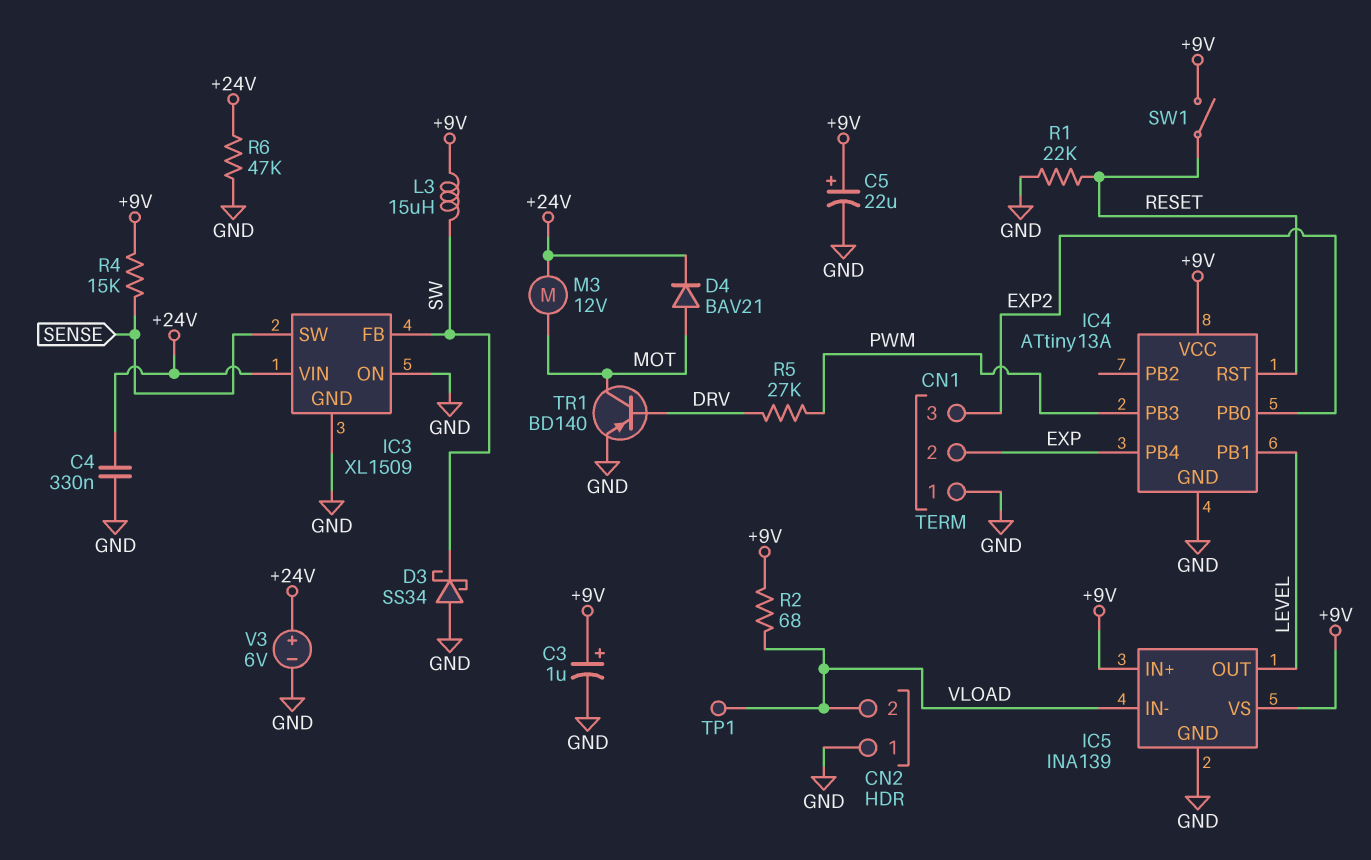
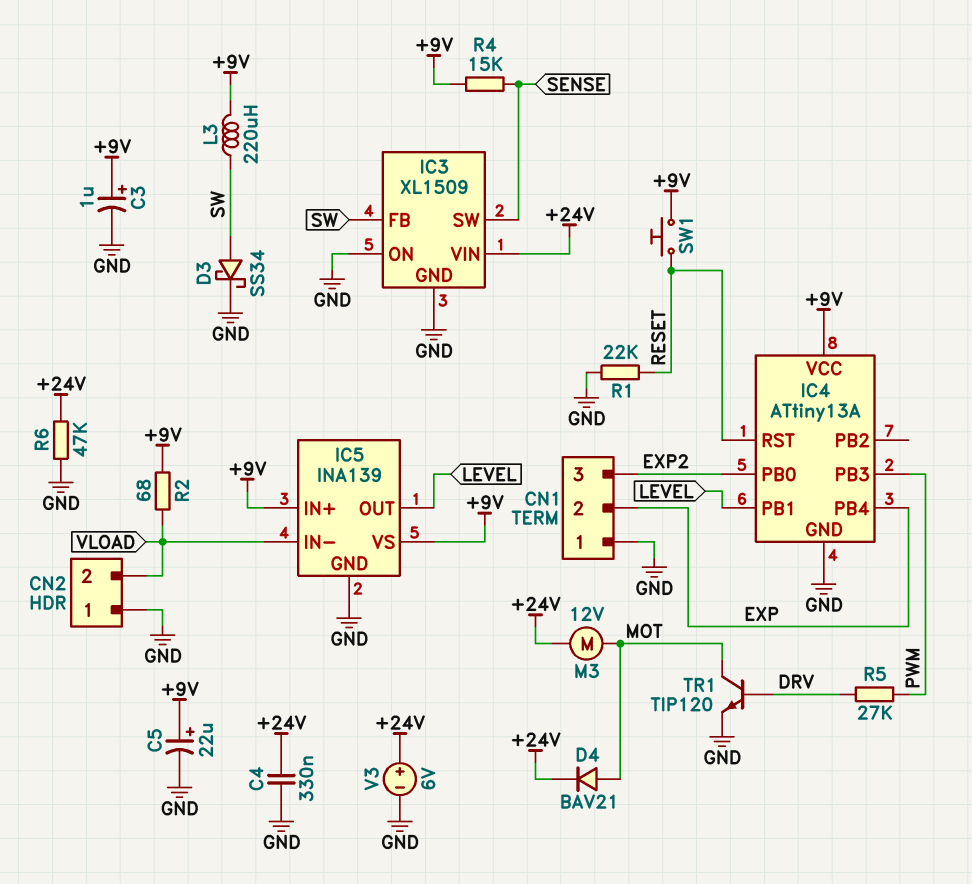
D3: schottky SS34 (A GND, K SW) -> schottky SS34 (A SW, K GND)
L3: 15uH (+9V, SW) -> 220uH (+9V, SW)
SW1: switch (+9V, RESET) -> button (+9V, RESET)
TP1: test point (VLOAD) -> none
TR1: PNP BD140 (B DRV, C MOT, E GND) -> NPN TIP120 (B DRV, C MOT, E GND)

